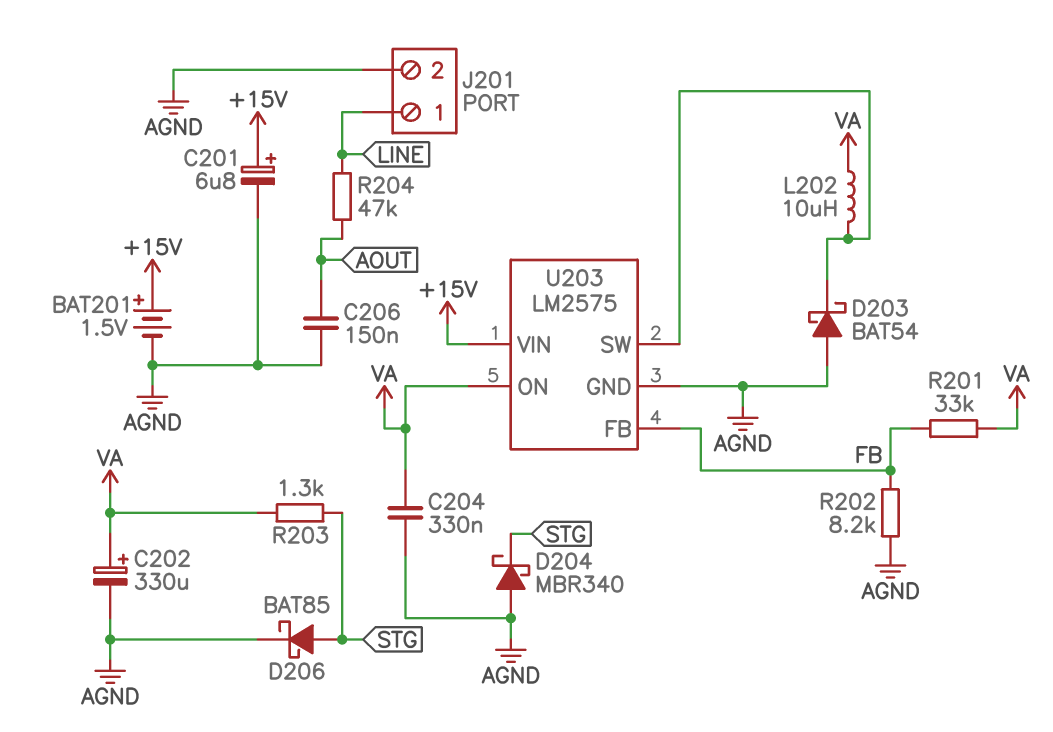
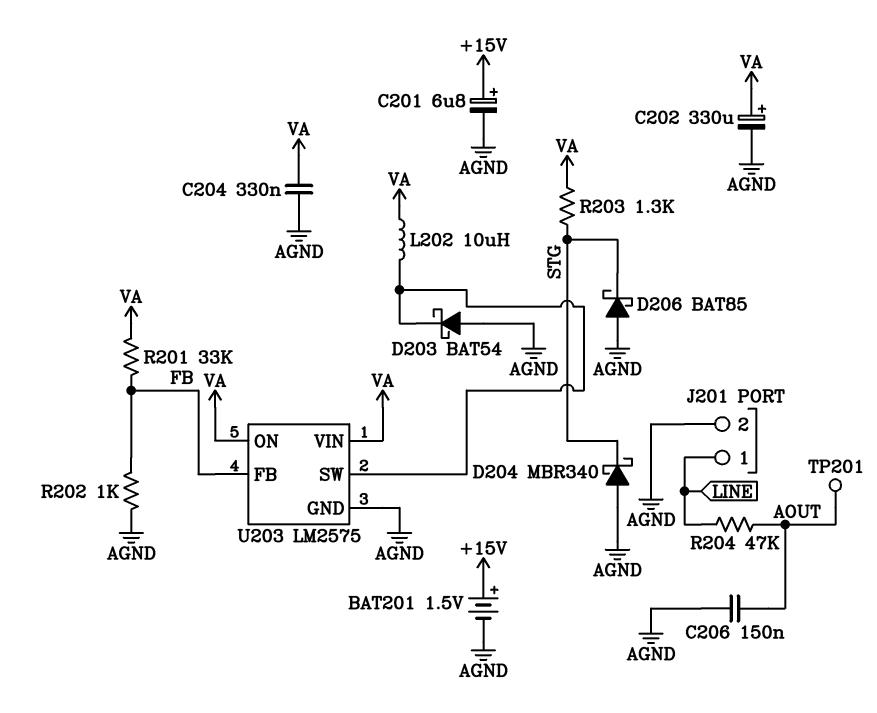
D206: schottky BAT85 (A STG, K AGND) -> schottky BAT85 (A AGND, K STG)
R202: 8.2k (AGND, FB) -> 1k (AGND, FB)
TP201: none -> test point (AOUT)
U203 pin VIN: +15V -> VA

